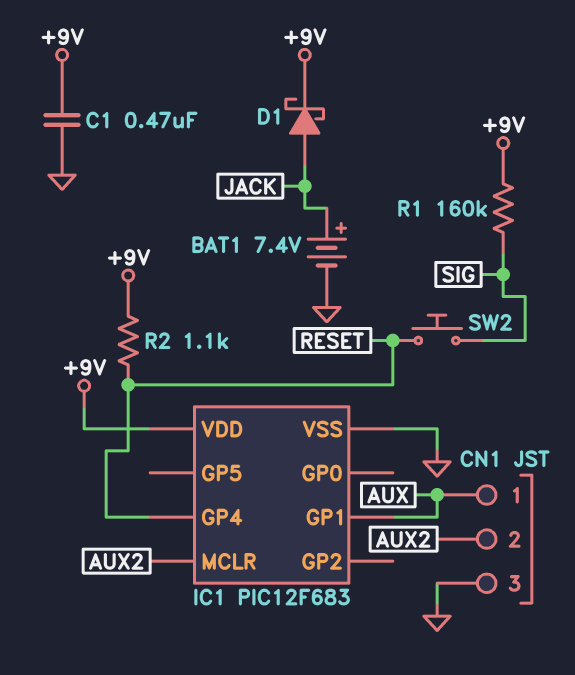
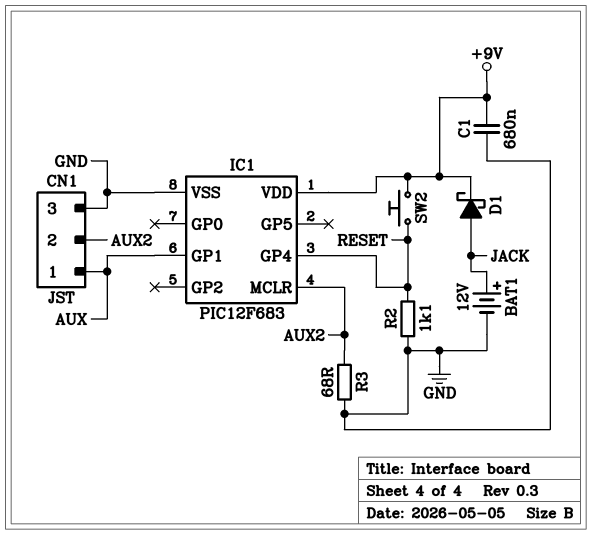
BAT1: 7.4V (plus JACK, minus GND) -> 12V (plus JACK, minus GND)
C1: 470nF (+9V, GND) -> 680nF (+9V, GND)
R1: 160k (+9V, SIG) -> none
R2: 1.1k (+9V, RESET) -> 1.1k (GND, RESET)
R3: none -> 68 (AUX2, GND)
SW2: button (RESET, SIG) -> button (+9V, RESET)

